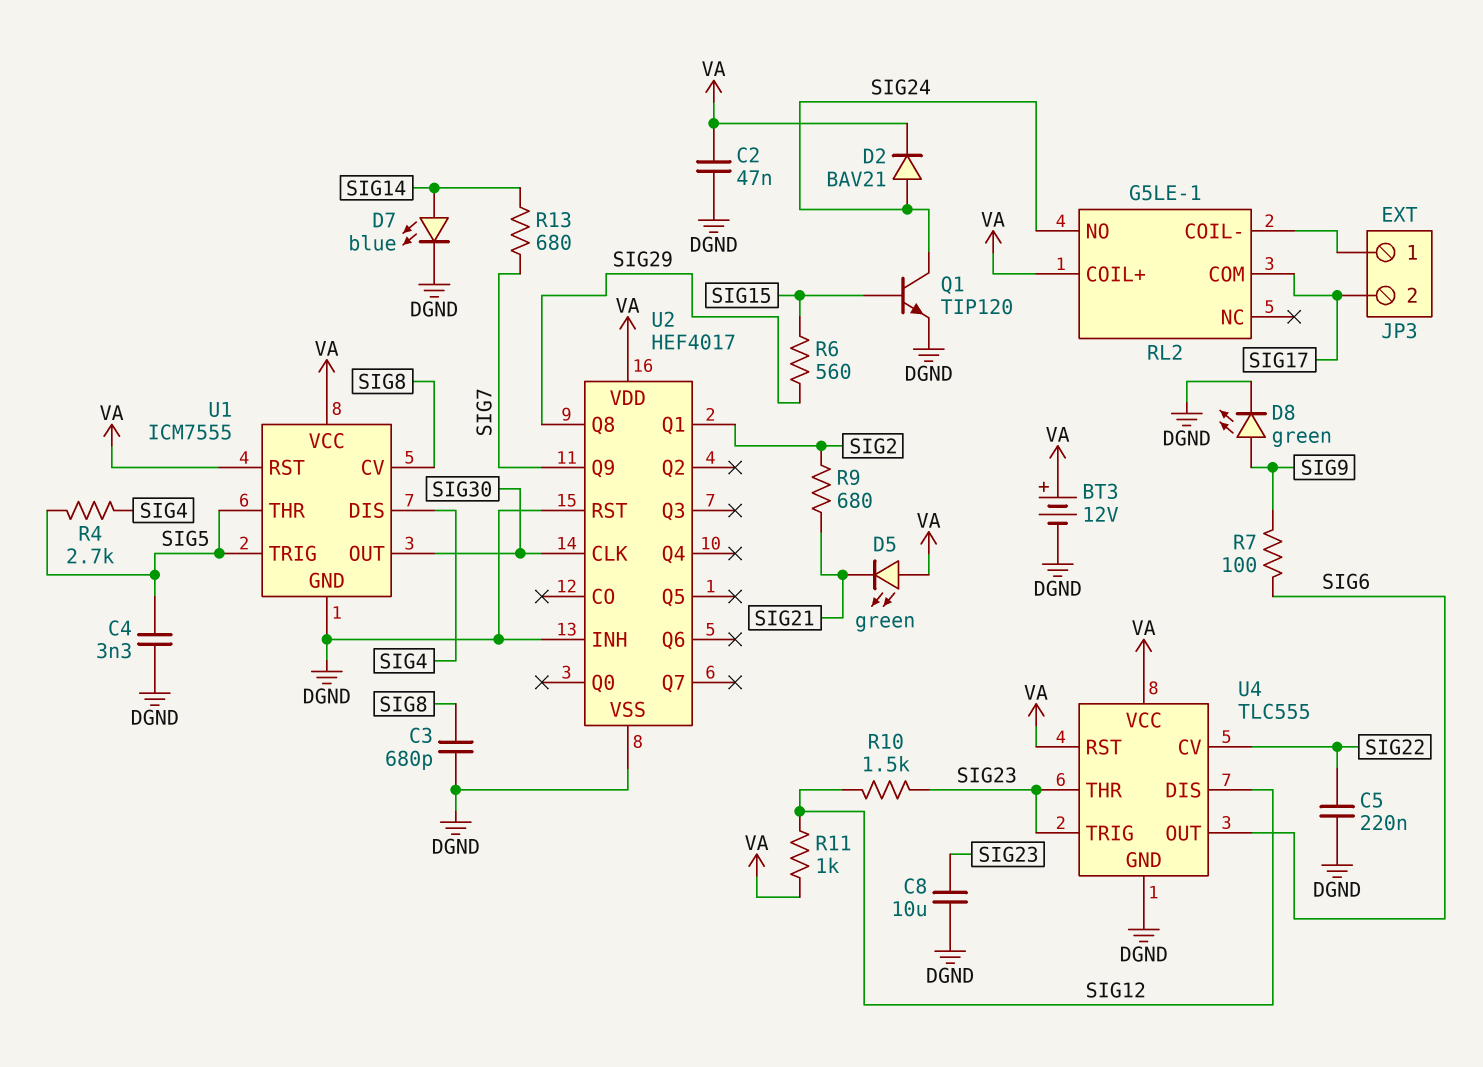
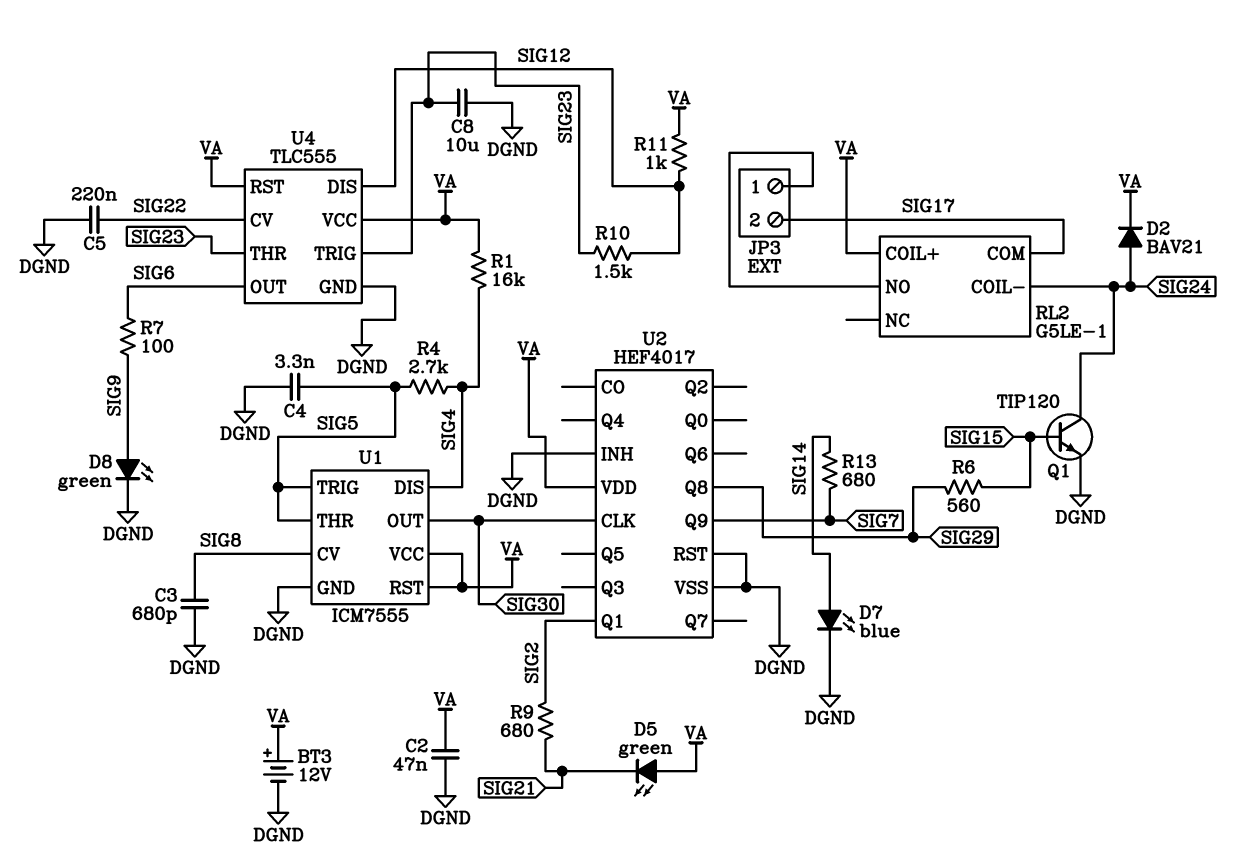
R1: none -> 16k (SIG4, VA)
RL2 pin COIL-: JP3/1 -> SIG24
RL2 pin NO: SIG24 -> JP3/1

